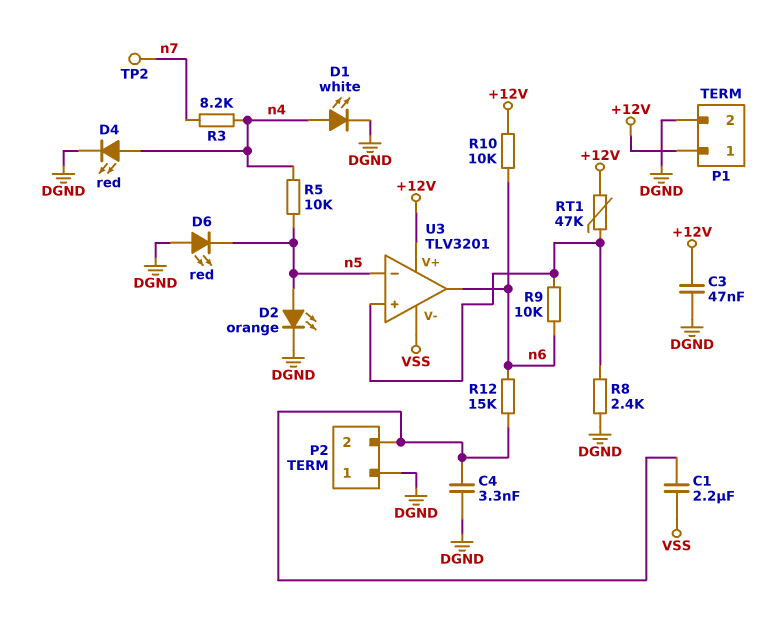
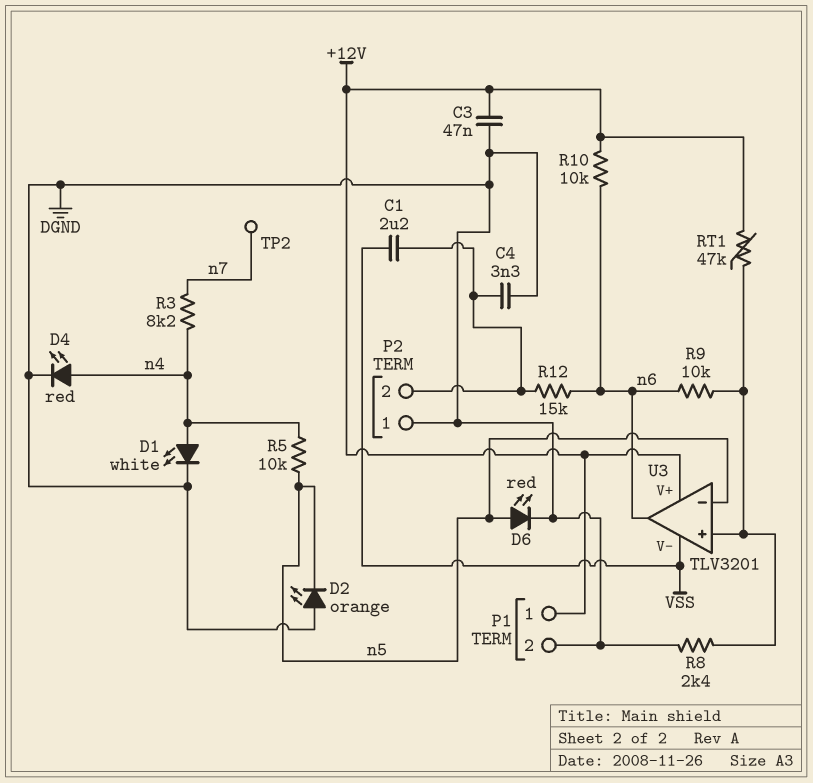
D2: LED orange (A n5, K DGND) -> LED orange (A DGND, K n5)
D6: LED red (A DGND, K n5) -> LED red (A n5, K DGND)

